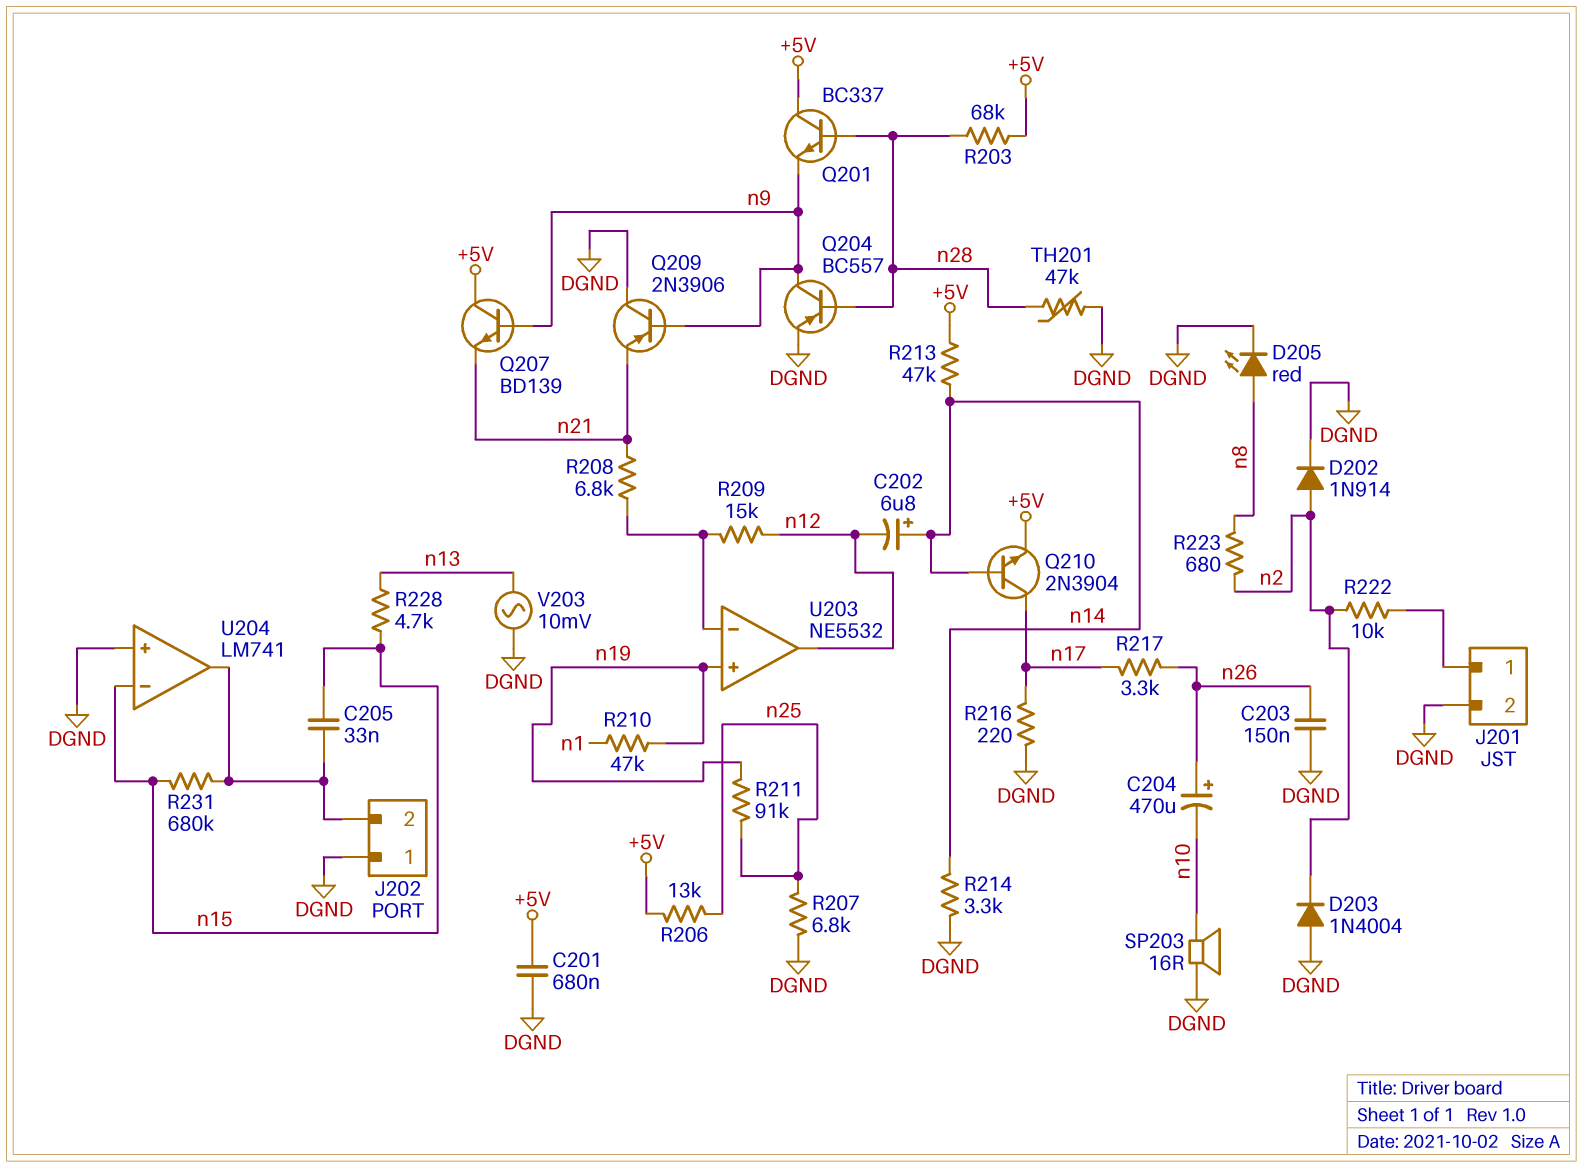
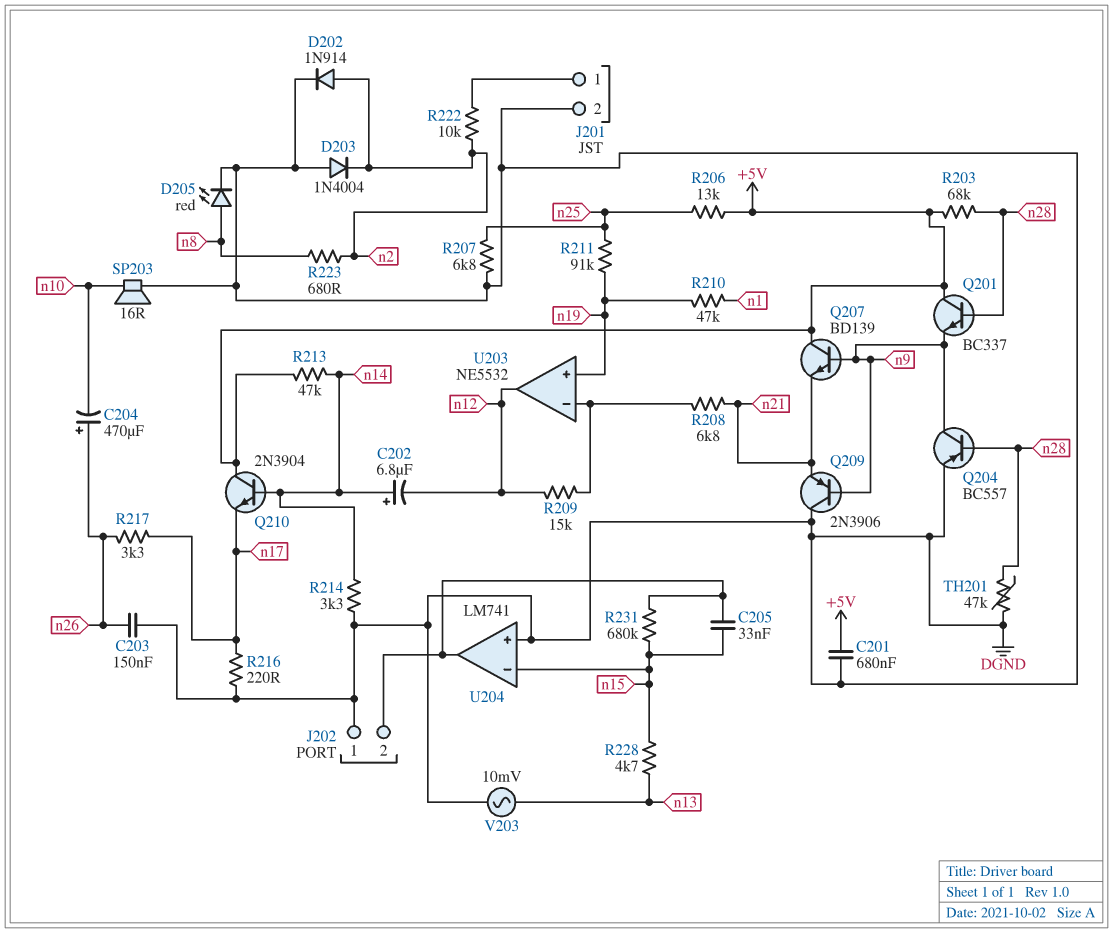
Q210: NPN 2N3904 (B n14, C n17, E +5V) -> NPN 2N3904 (B n14, C +5V, E n17)

